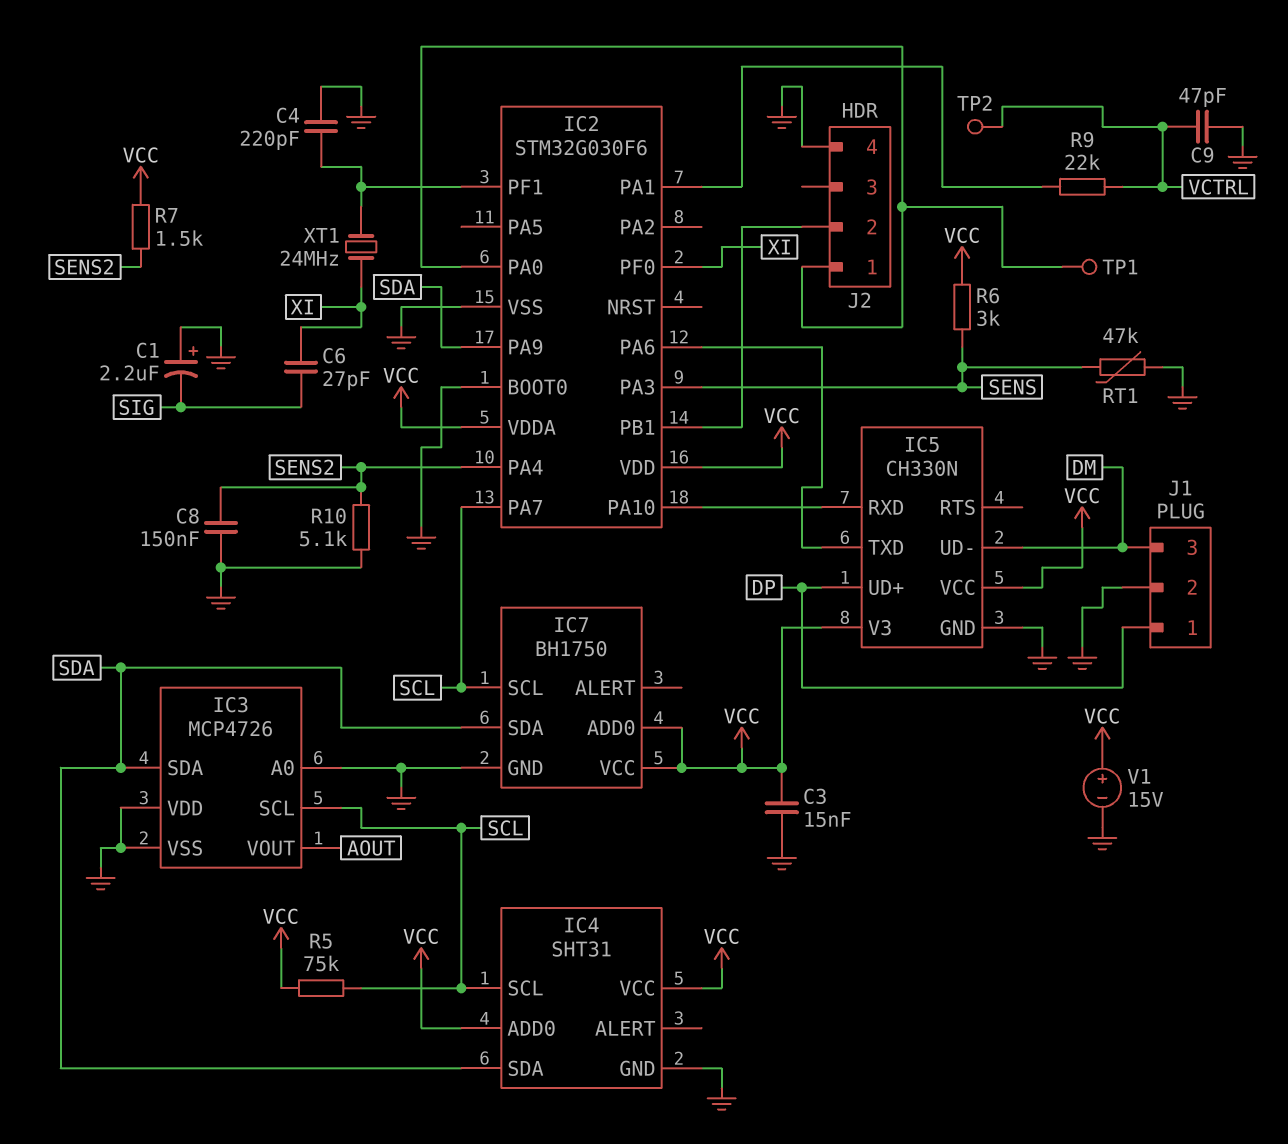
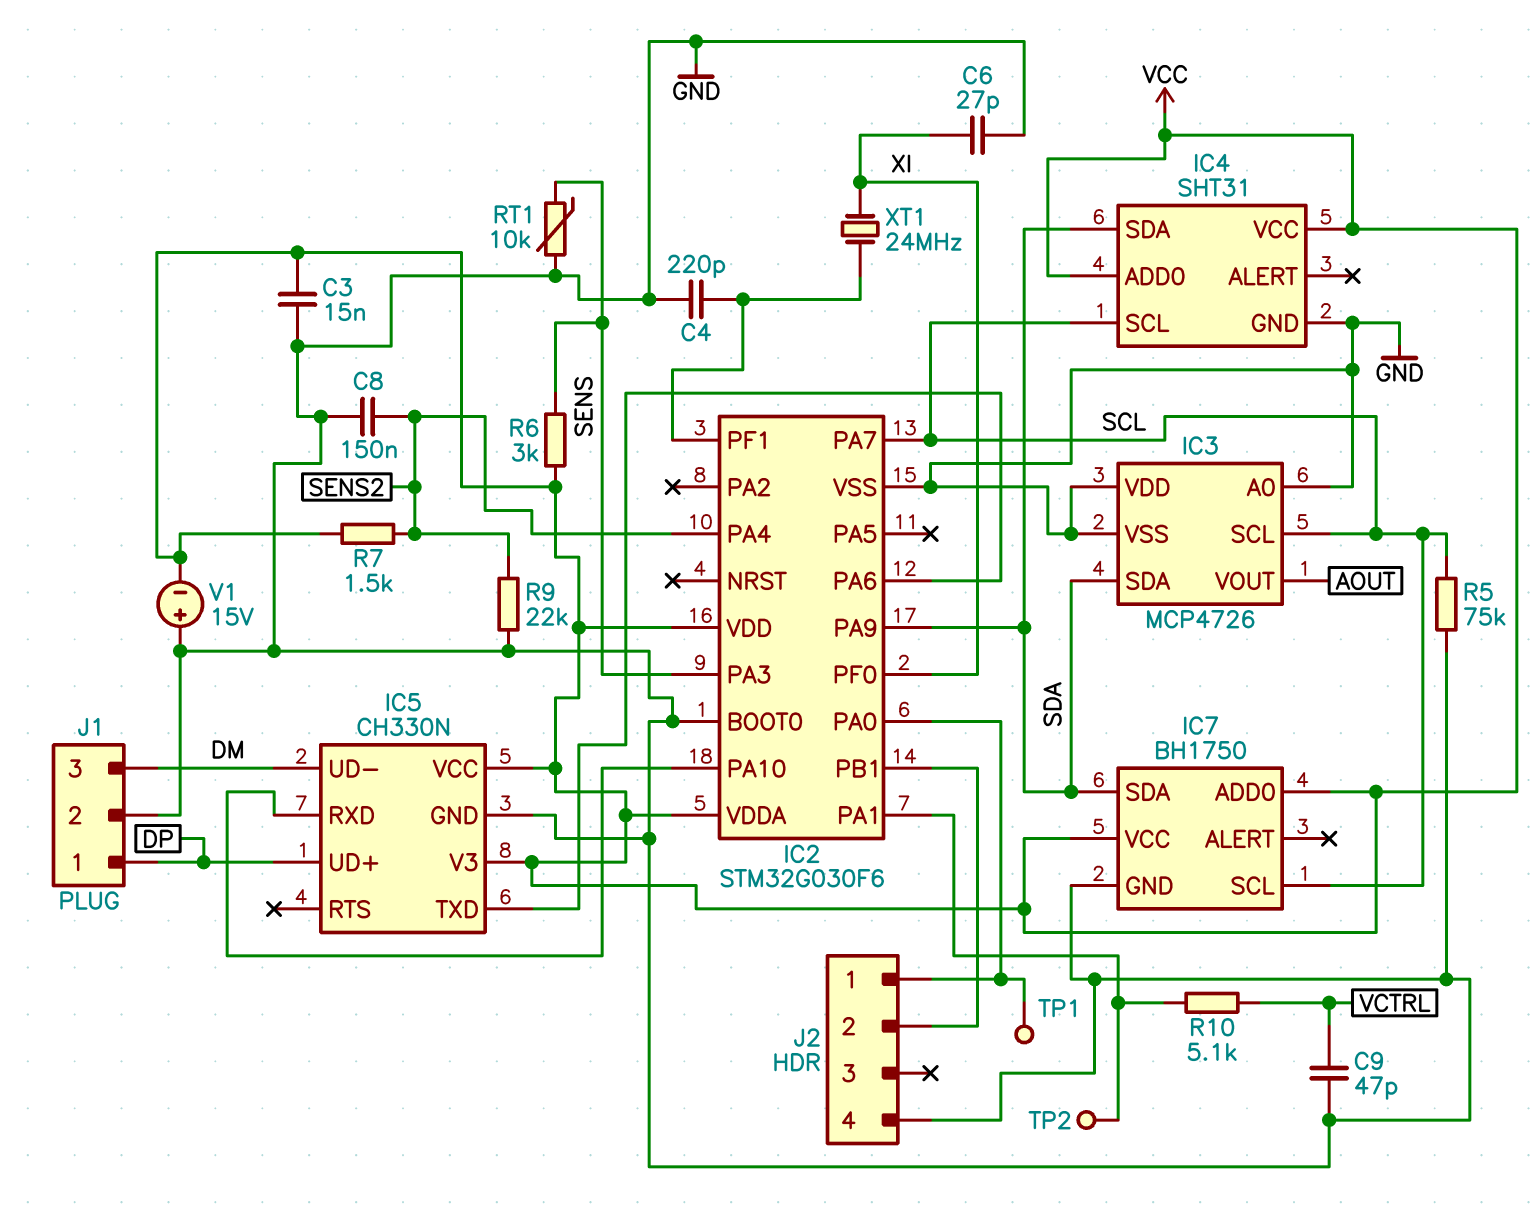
C1: 2.2uF (plus GND, minus SIG) -> none
C6: 27pF (SIG, XI) -> 27pF (GND, XI)
R5: 75k (SCL, VCC) -> 75k (GND, SCL)
R9: 22k (IC2/PA1, VCTRL) -> 22k (GND, SENS2)
R10: 5.1k (GND, SENS2) -> 5.1k (IC2/PA1, VCTRL)
RT1: 47k (GND, SENS) -> 10k (GND, SENS)
TP2: test point (VCTRL) -> test point (IC2/PA1)
V1: 15V (plus VCC, minus GND) -> 15V (plus GND, minus VCC)

